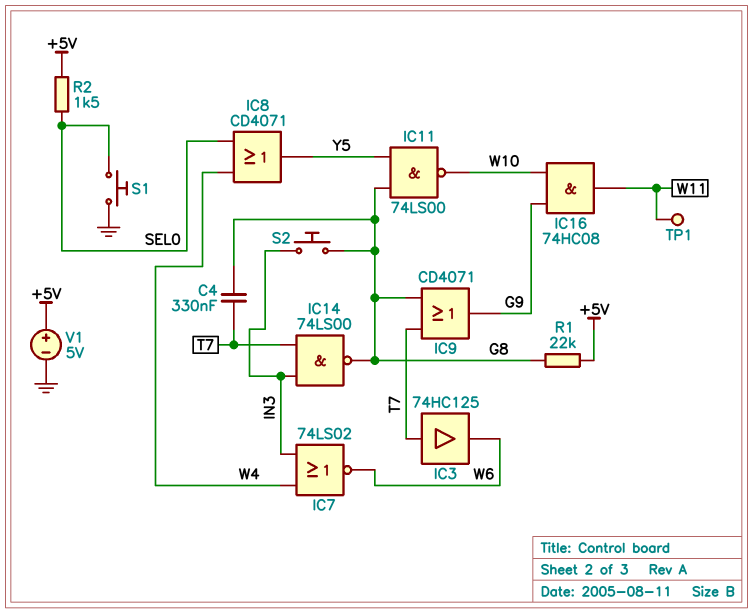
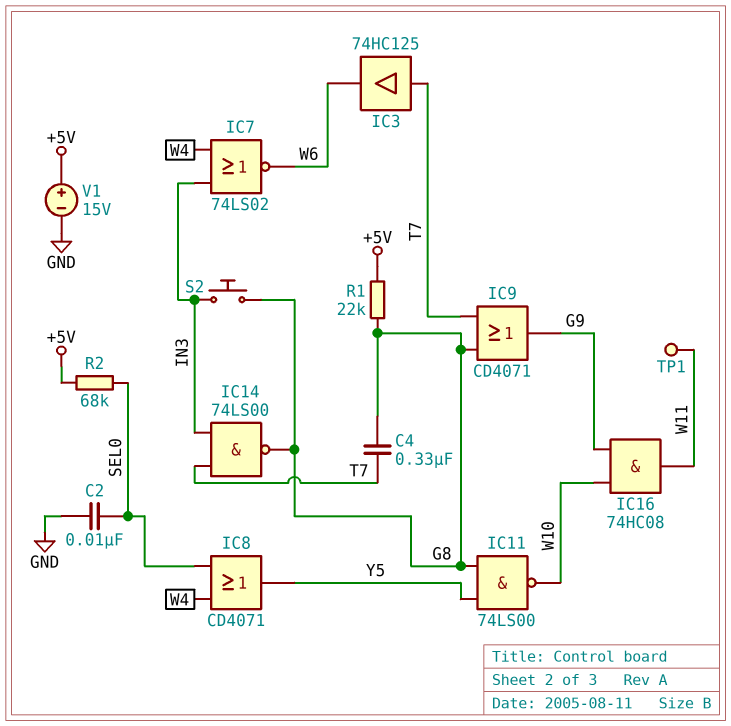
C2: none -> 10nF (GND, SEL0)
R2: 1.5k (+5V, SEL0) -> 68k (+5V, SEL0)
S1: button (GND, SEL0) -> none
V1: 5V (plus +5V, minus GND) -> 15V (plus +5V, minus GND)

